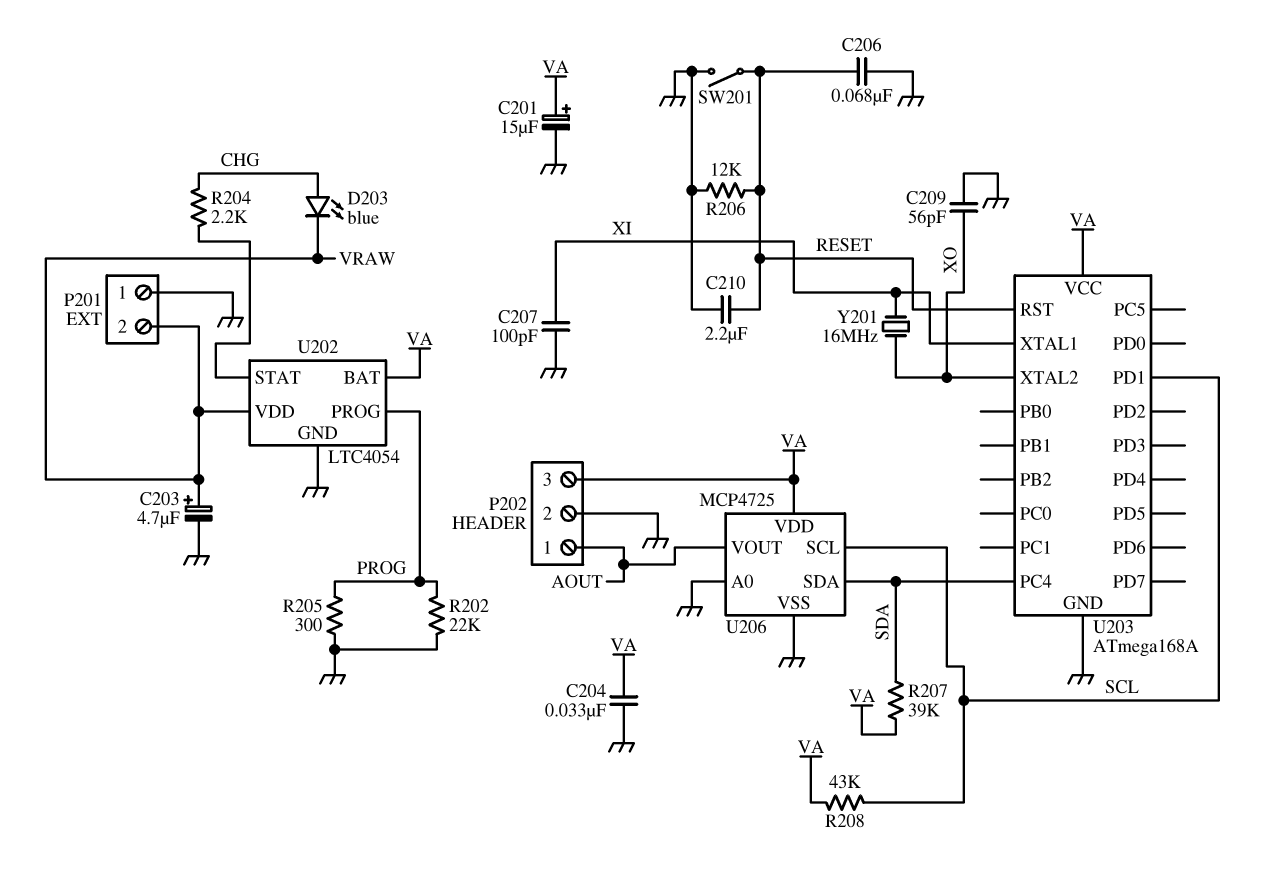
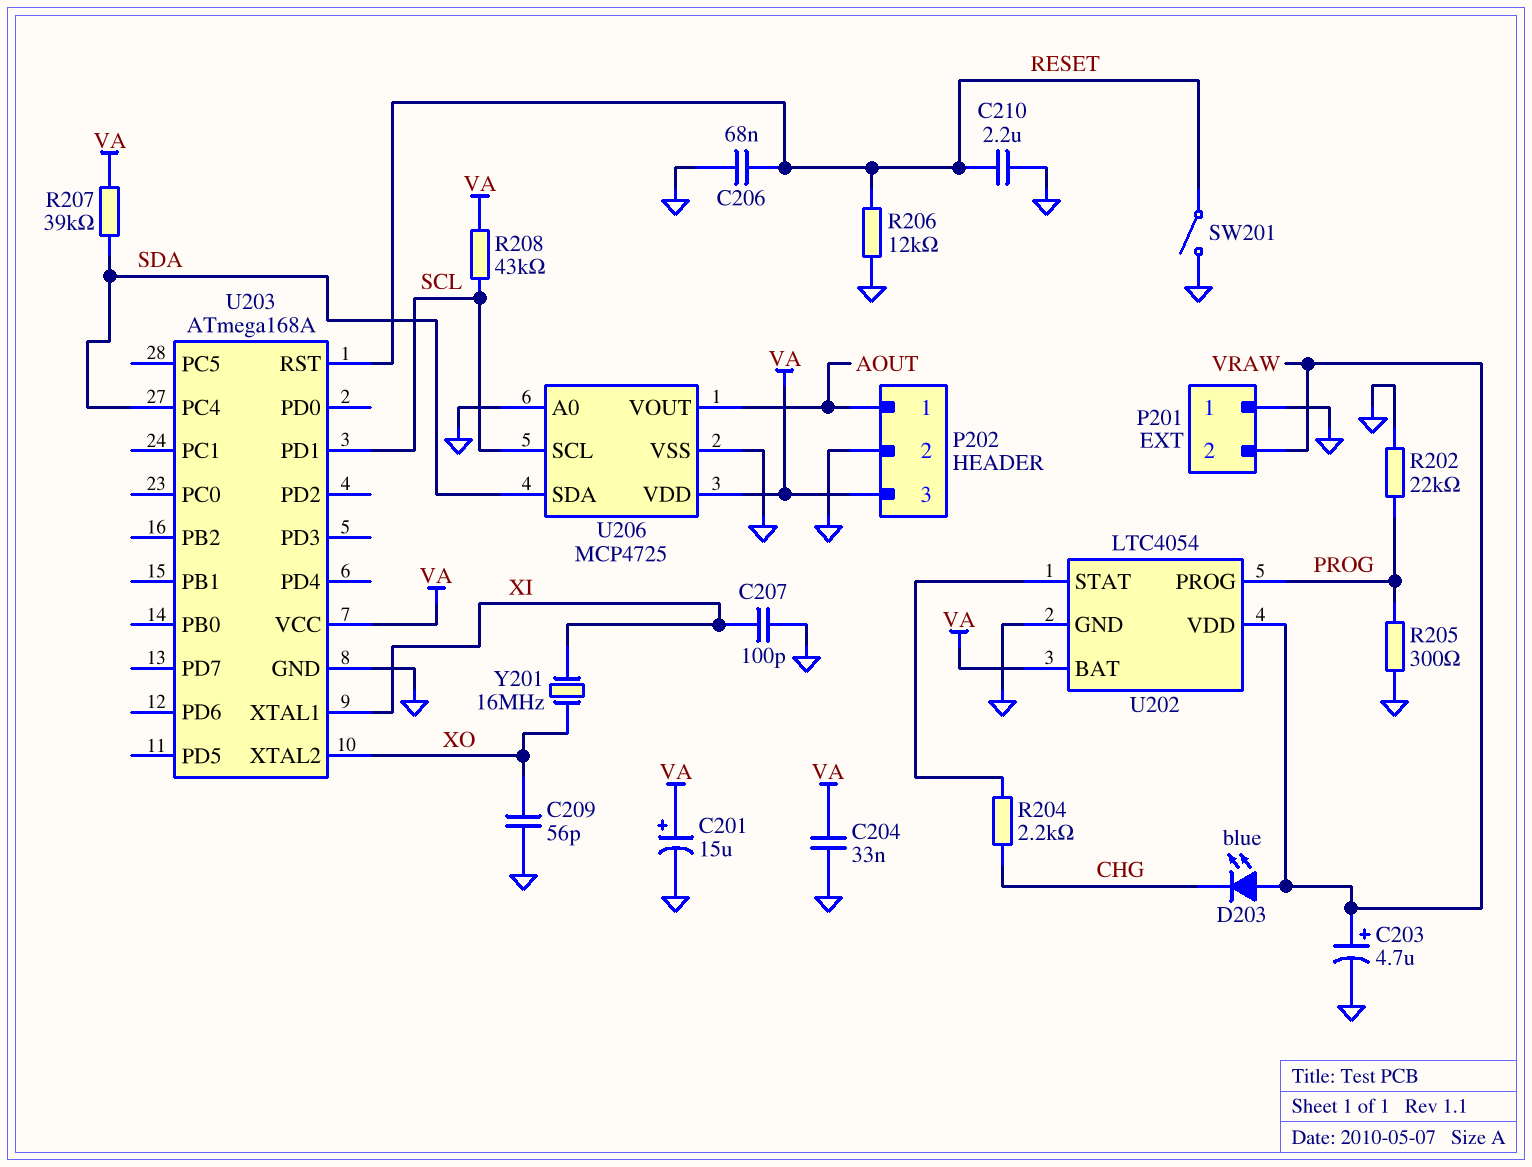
D203: LED blue (A CHG, K VRAW) -> LED blue (A VRAW, K CHG)

